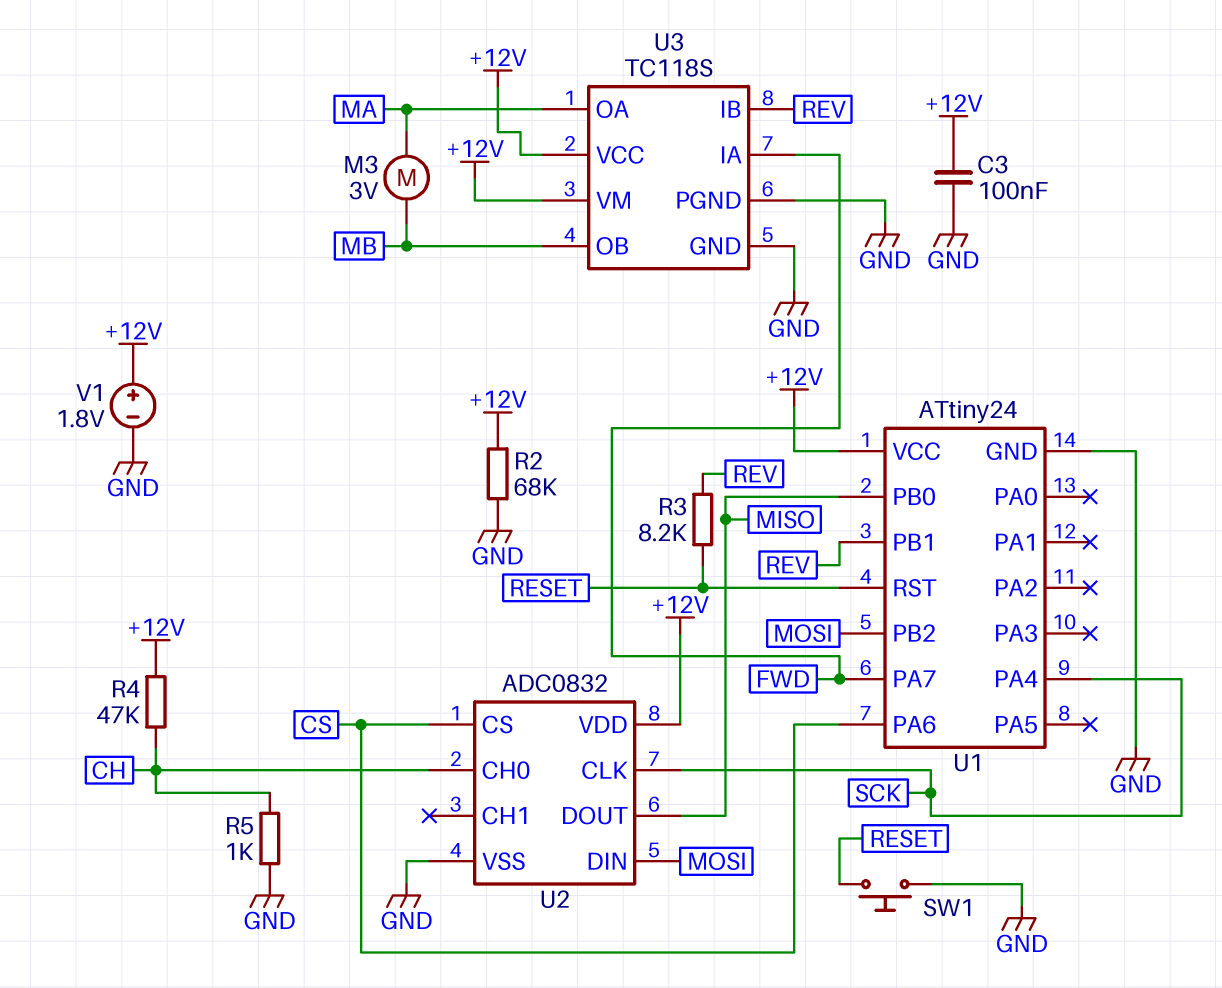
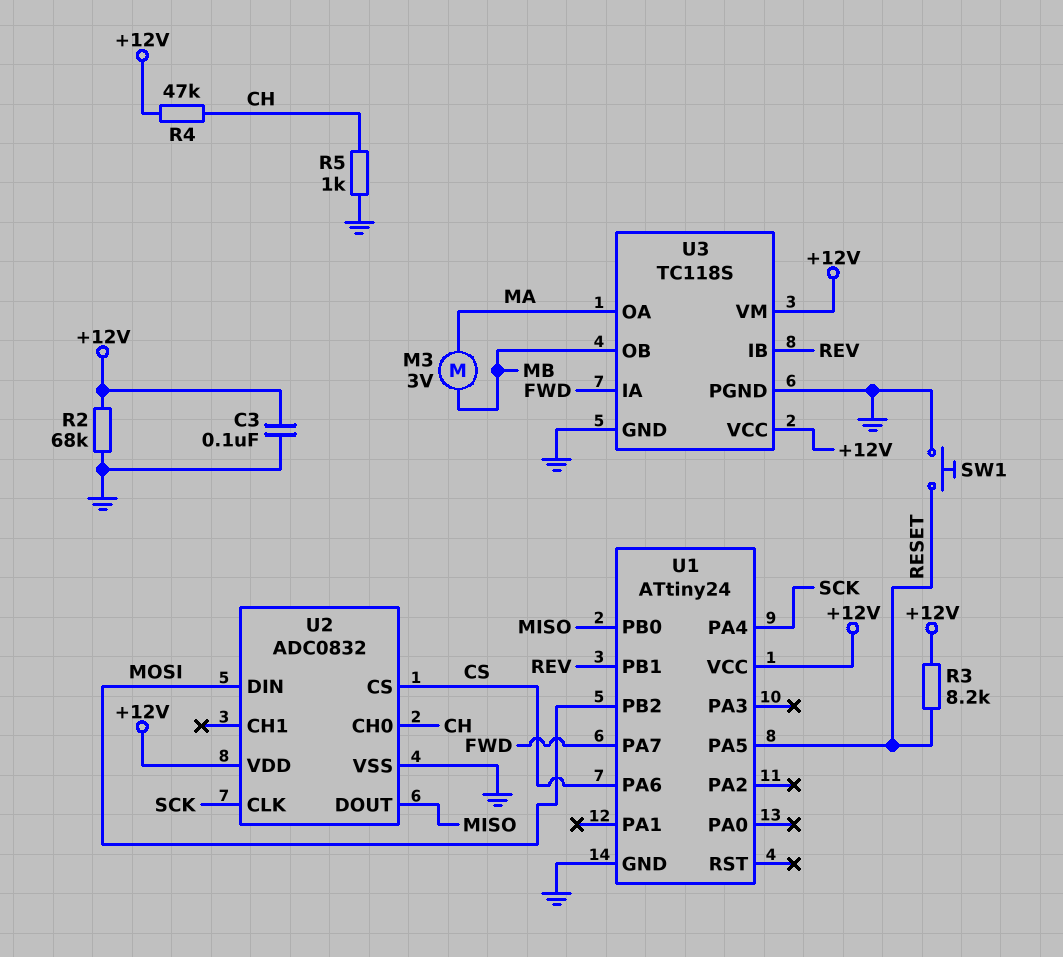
R3: 8.2k (RESET, REV) -> 8.2k (+12V, RESET)
U1 pin PA5: none -> RESET
U1 pin RST: RESET -> none
V1: 1.8V (plus +12V, minus GND) -> none

